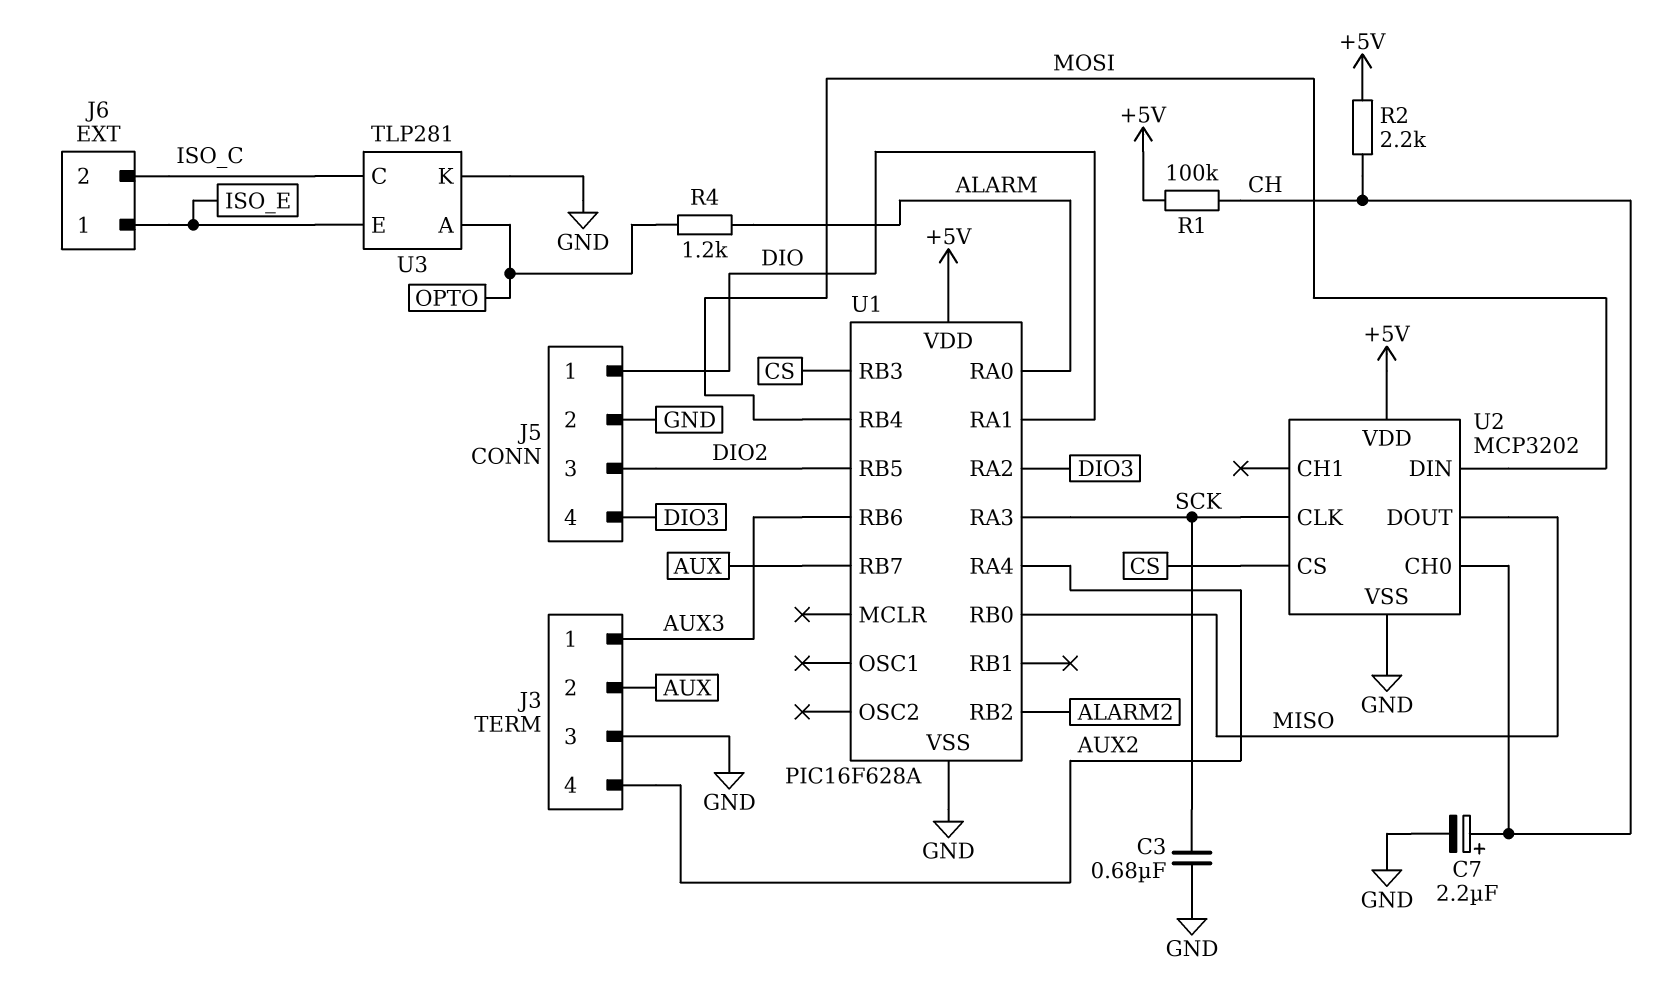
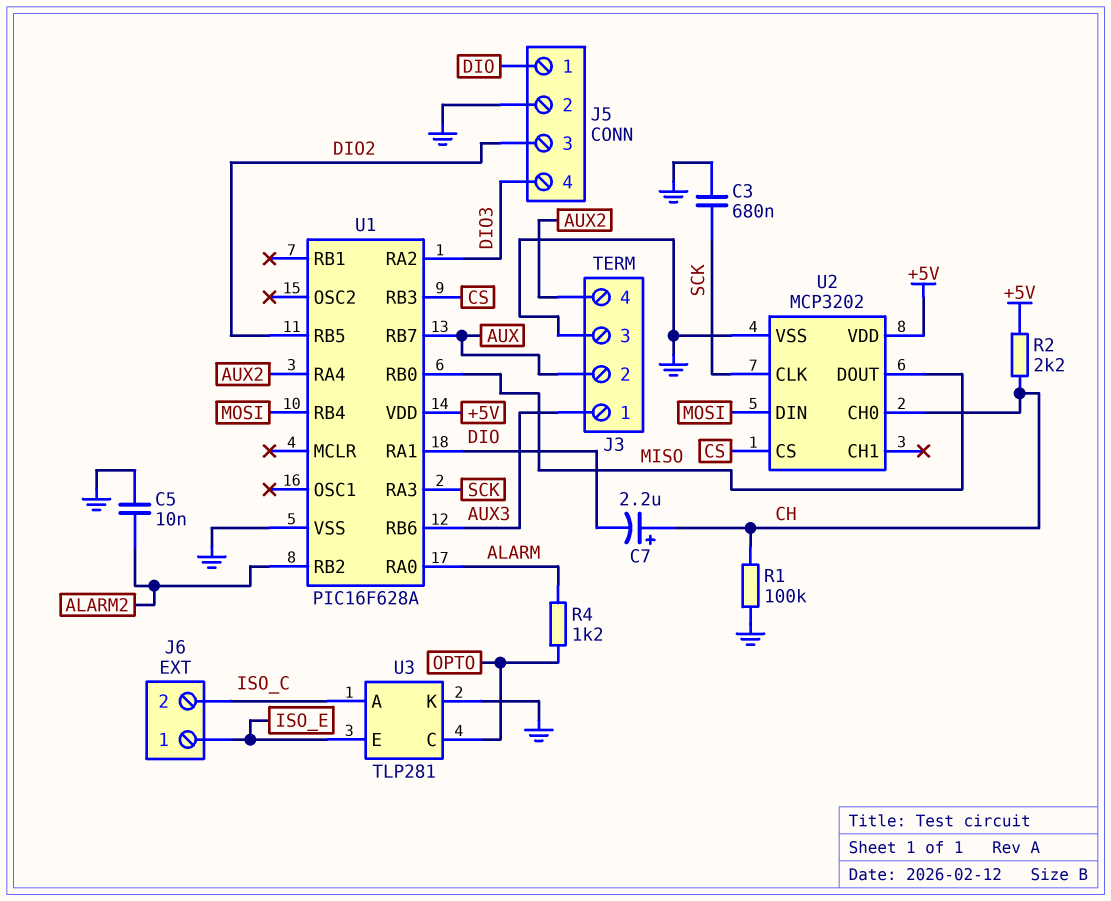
C5: none -> 10nF (ALARM2, GND)
C7: 2.2uF (plus CH, minus GND) -> 2.2uF (plus CH, minus DIO)
R1: 100k (+5V, CH) -> 100k (CH, GND)
U3 pin A: OPTO -> ISO_C
U3 pin C: ISO_C -> OPTO

